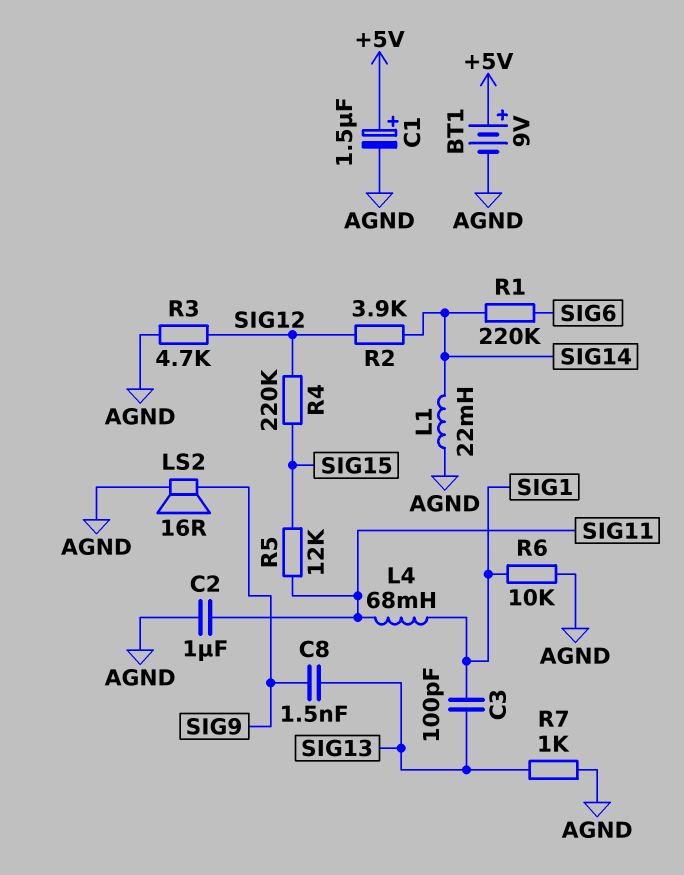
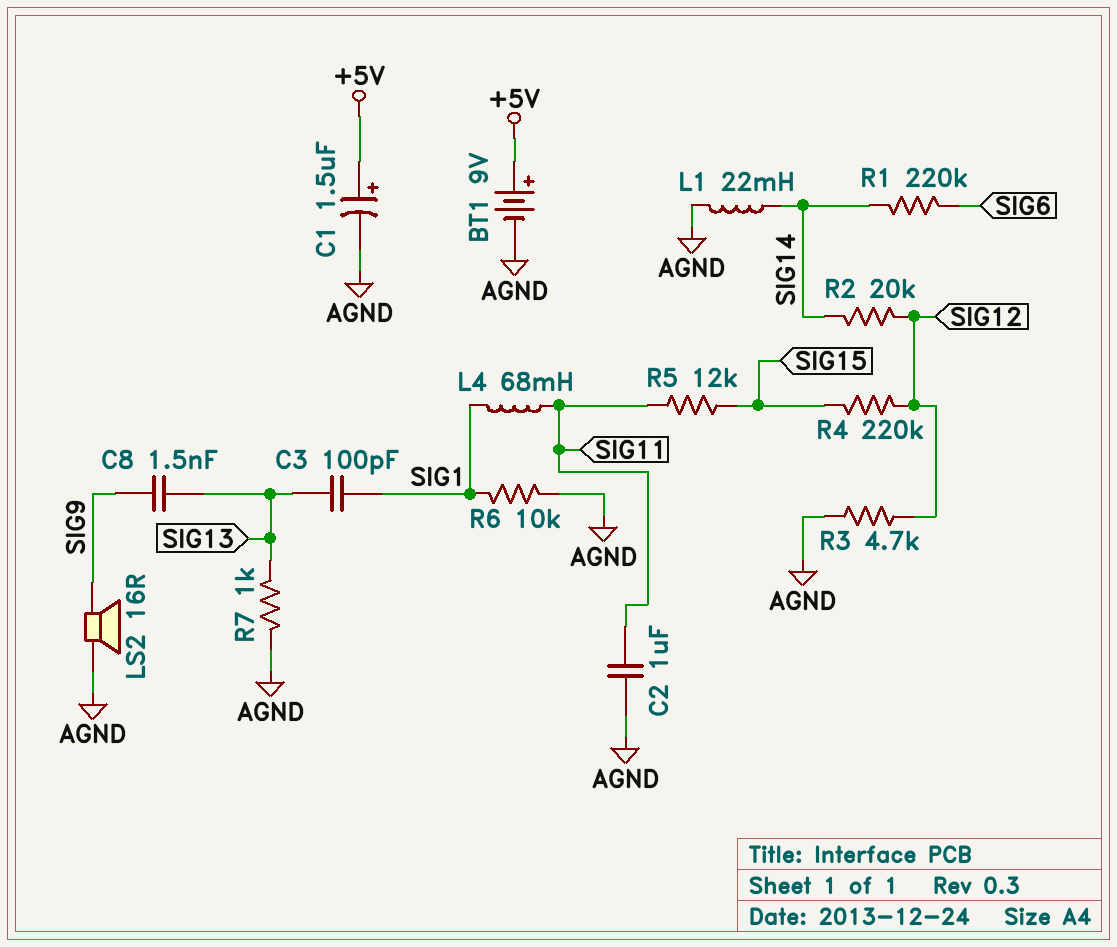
R2: 3.9k (SIG12, SIG14) -> 20k (SIG12, SIG14)

